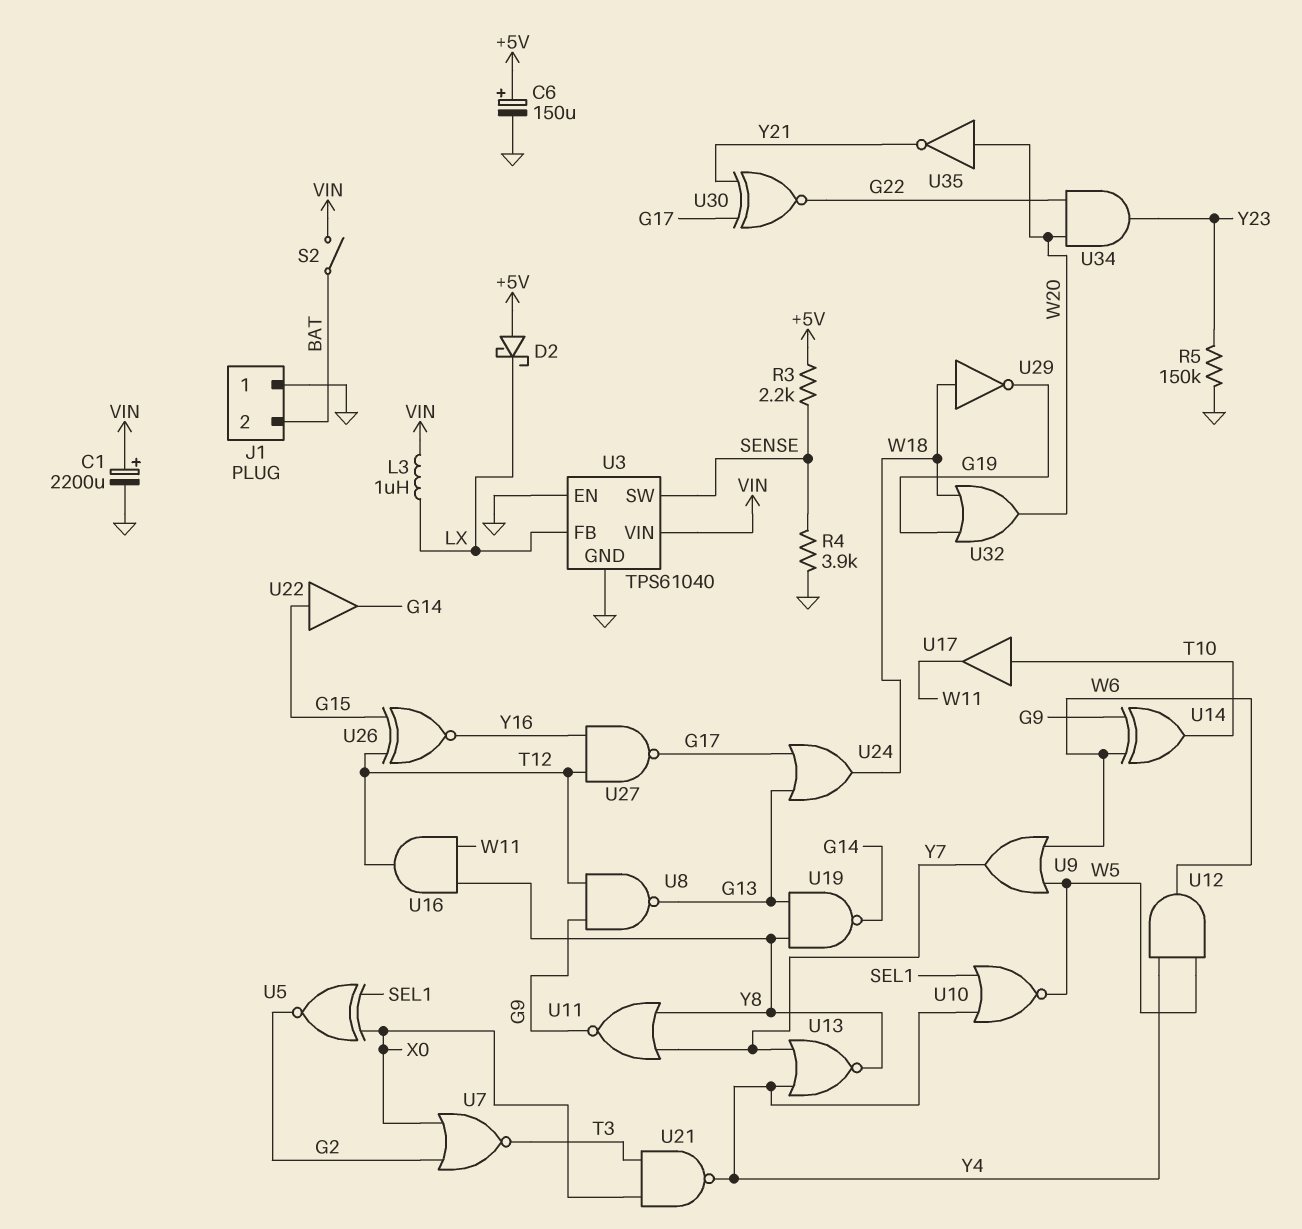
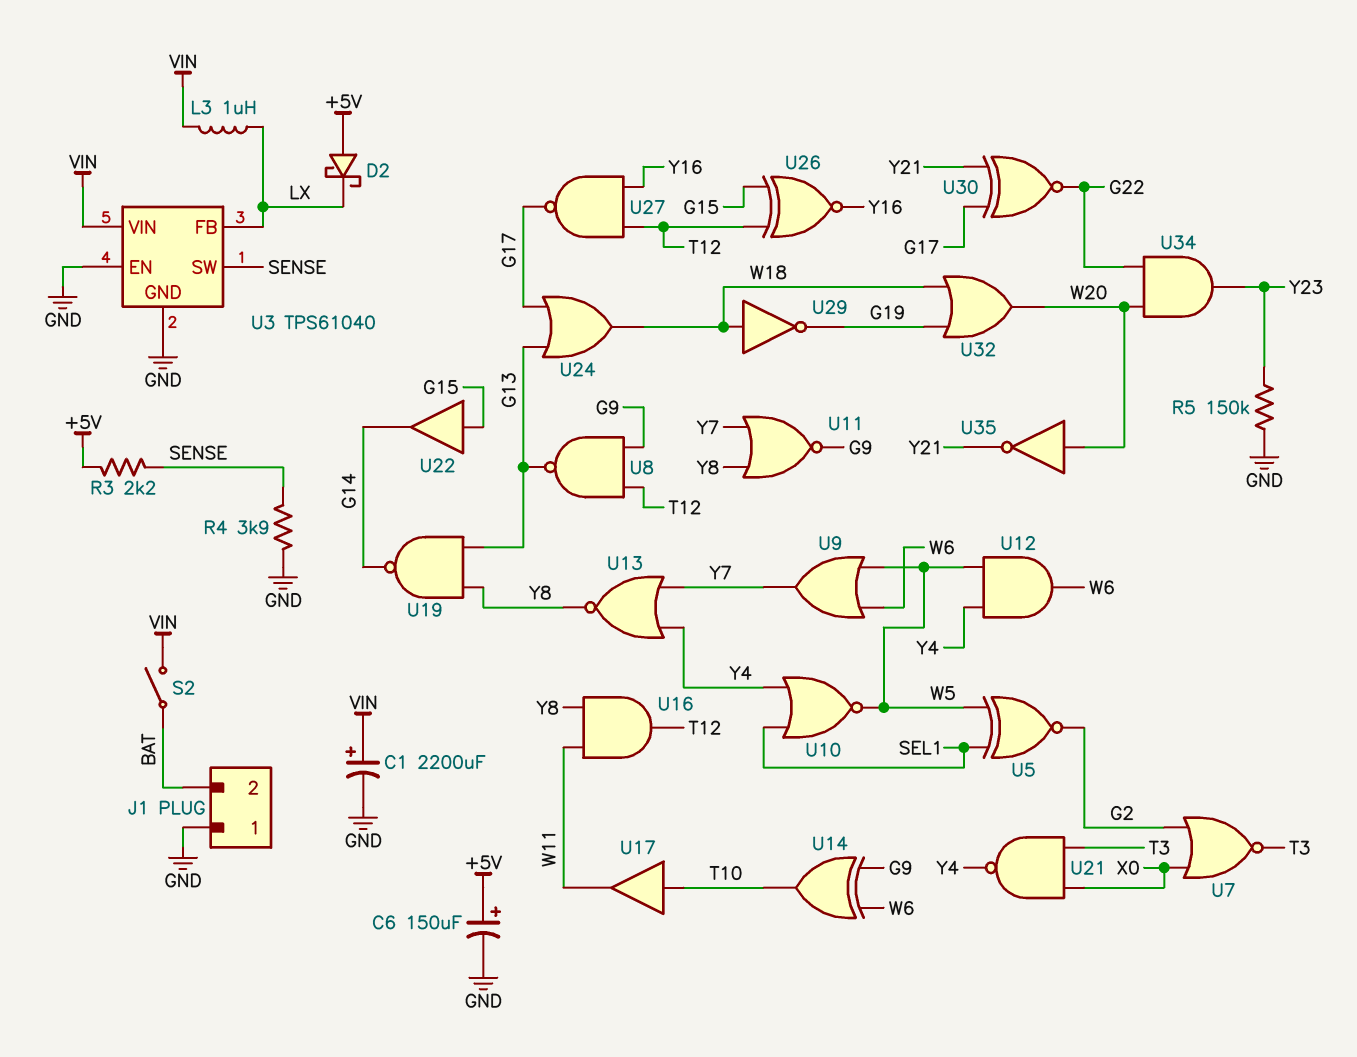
U5: XNOR (in SEL1, in X0, out G2) -> XNOR (in SEL1, in W5, out G2)

